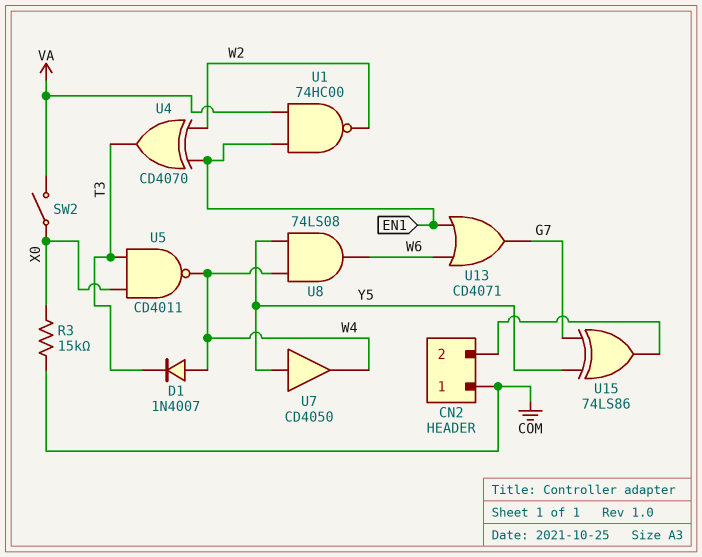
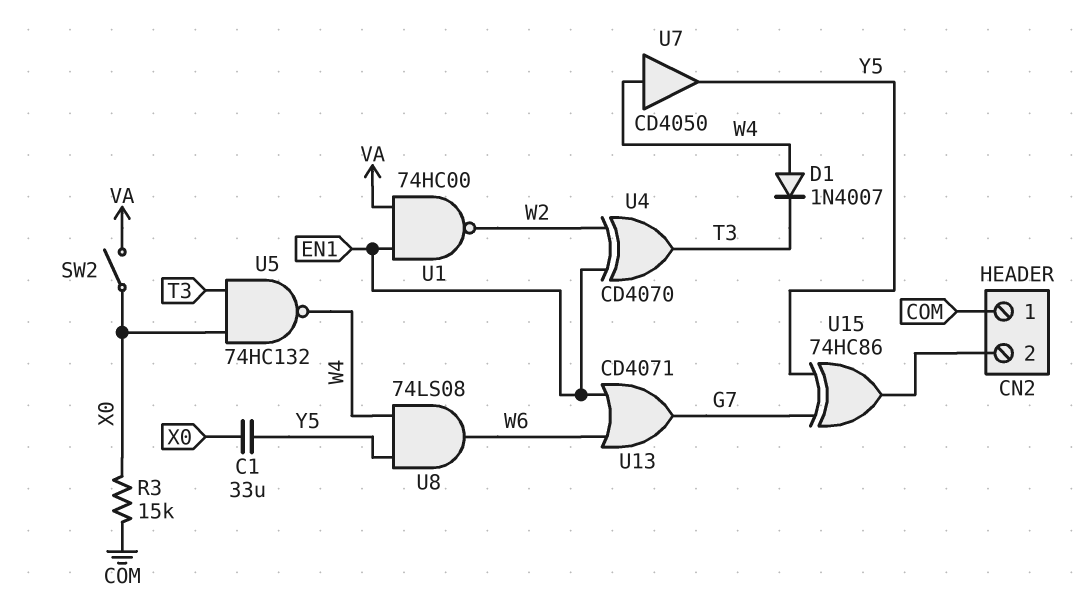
C1: none -> 33uF (X0, Y5)
U5: NAND CD4011 (in T3, in X0, out W4) -> NAND 74HC132 (in T3, in X0, out W4)
U7: buffer CD4050 (in Y5, out W4) -> buffer CD4050 (in W4, out Y5)
U15: XOR 74LS86 (in G7, in Y5, out CN2/2) -> XOR 74HC86 (in G7, in Y5, out CN2/2)

